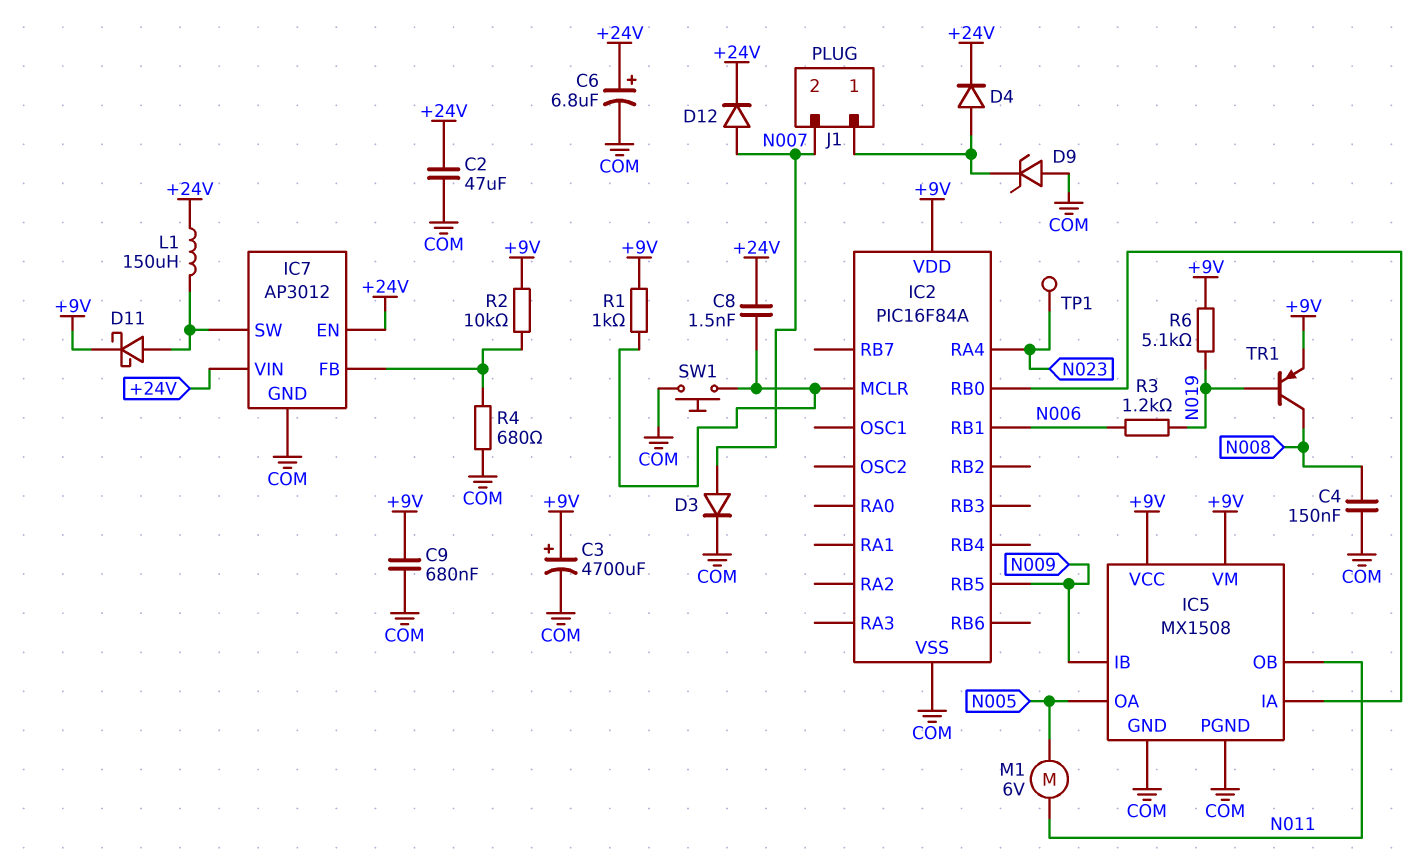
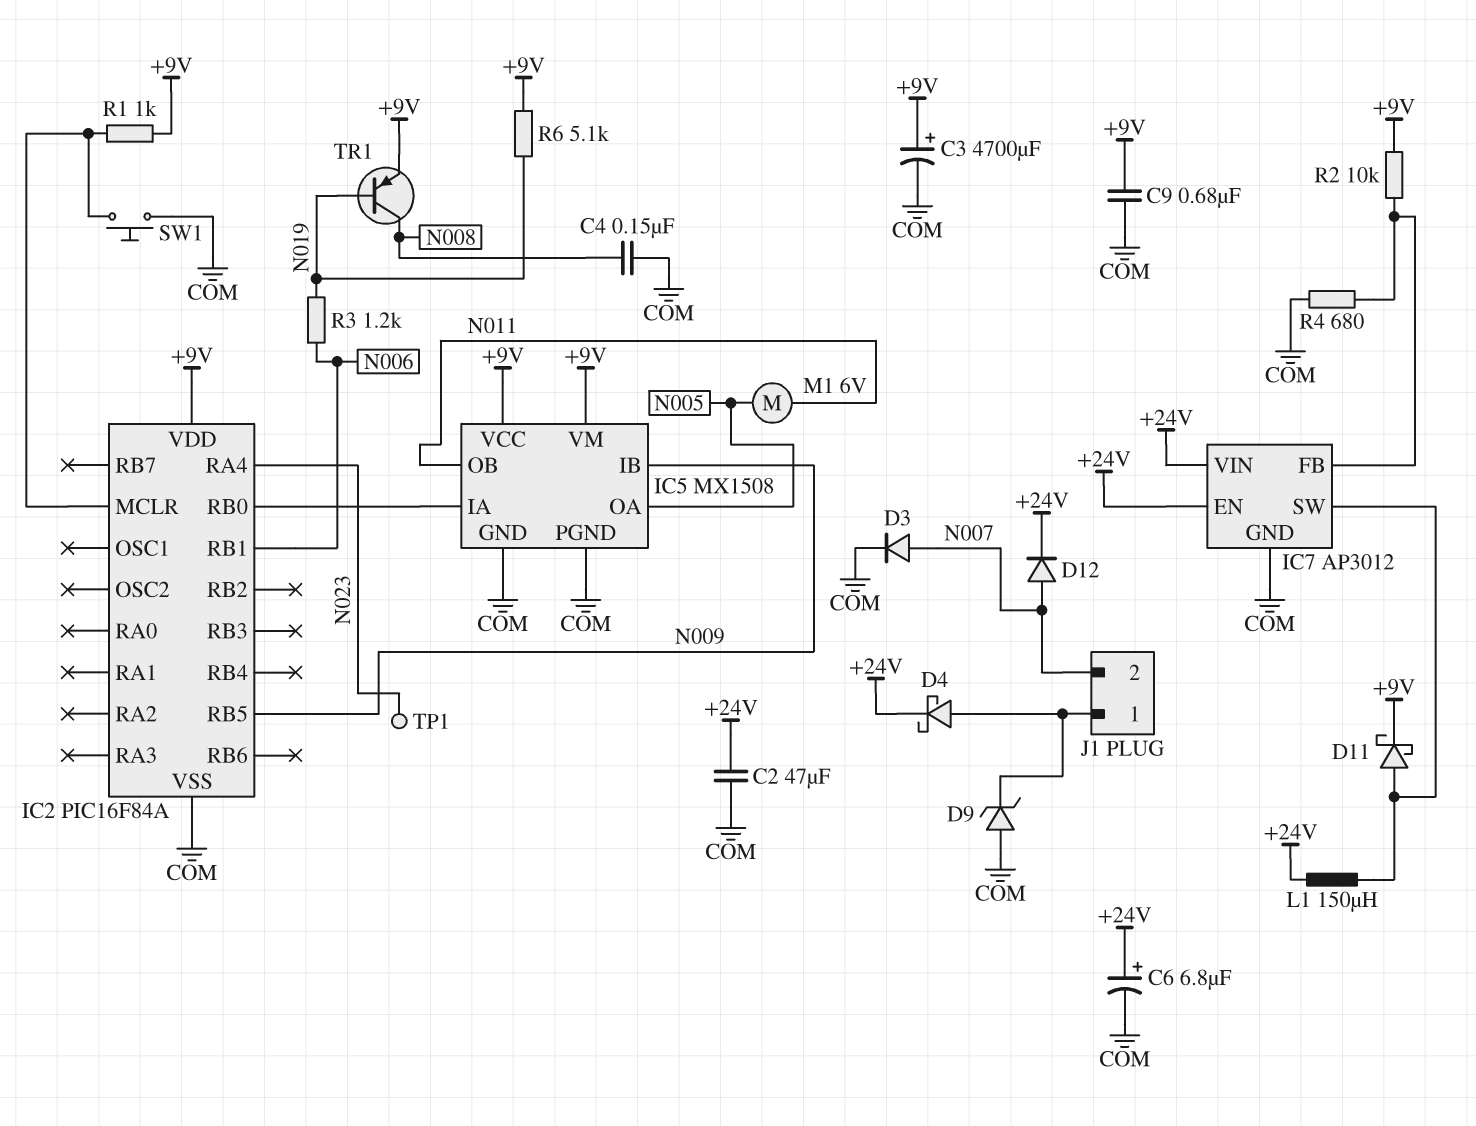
C8: 1.5nF (+24V, IC2/MCLR) -> none
D4: diode (A J1/1, K +24V) -> schottky (A J1/1, K +24V)

